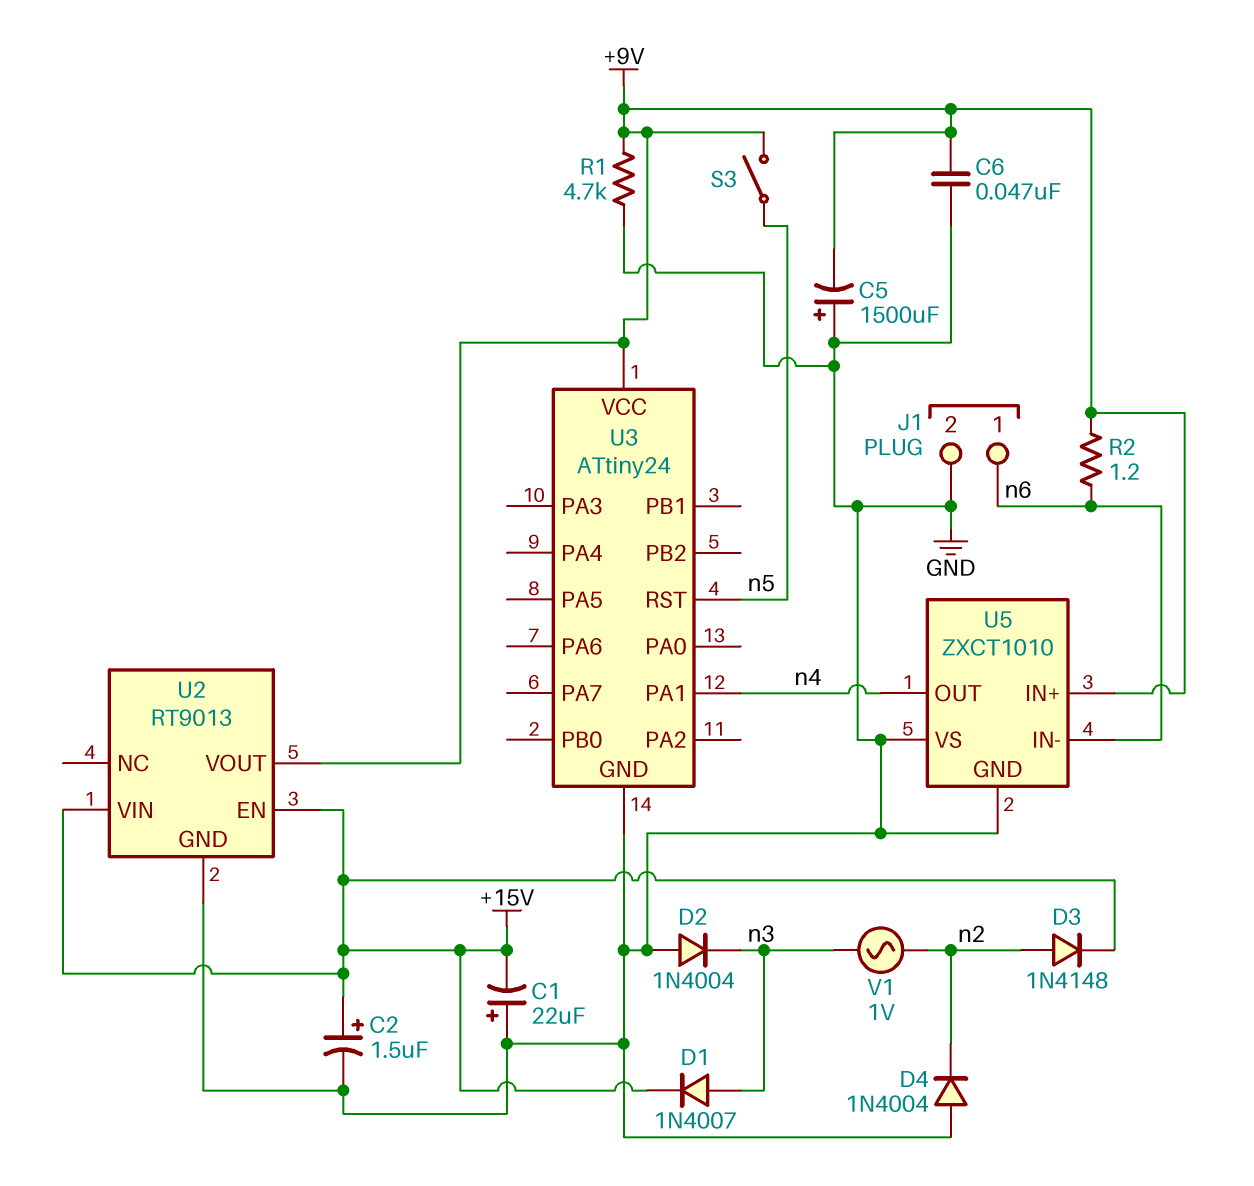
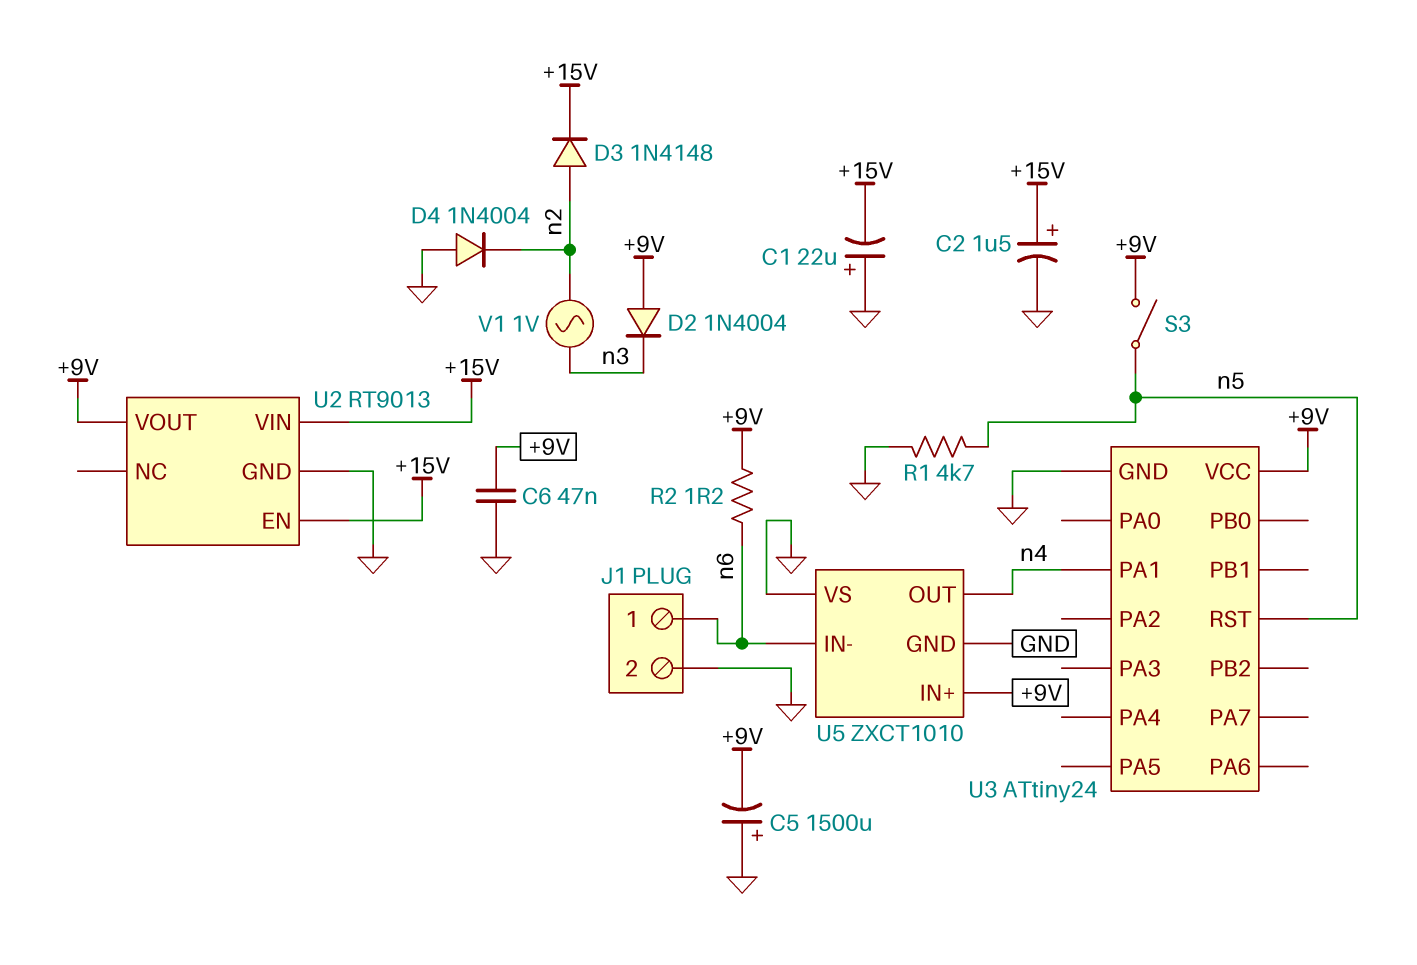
D1: diode 1N4007 (A n3, K +15V) -> none
D2: diode 1N4004 (A GND, K n3) -> diode 1N4004 (A +9V, K n3)
R1: 4.7k (+9V, GND) -> 4.7k (GND, n5)

